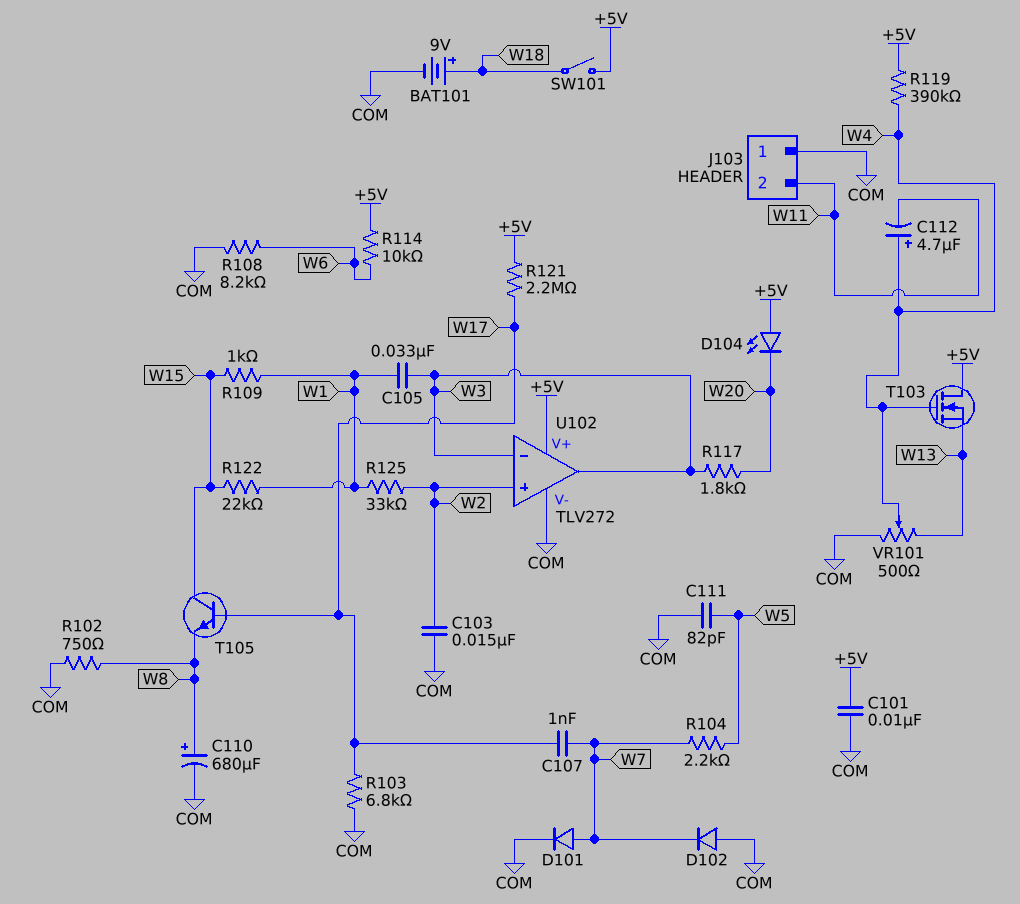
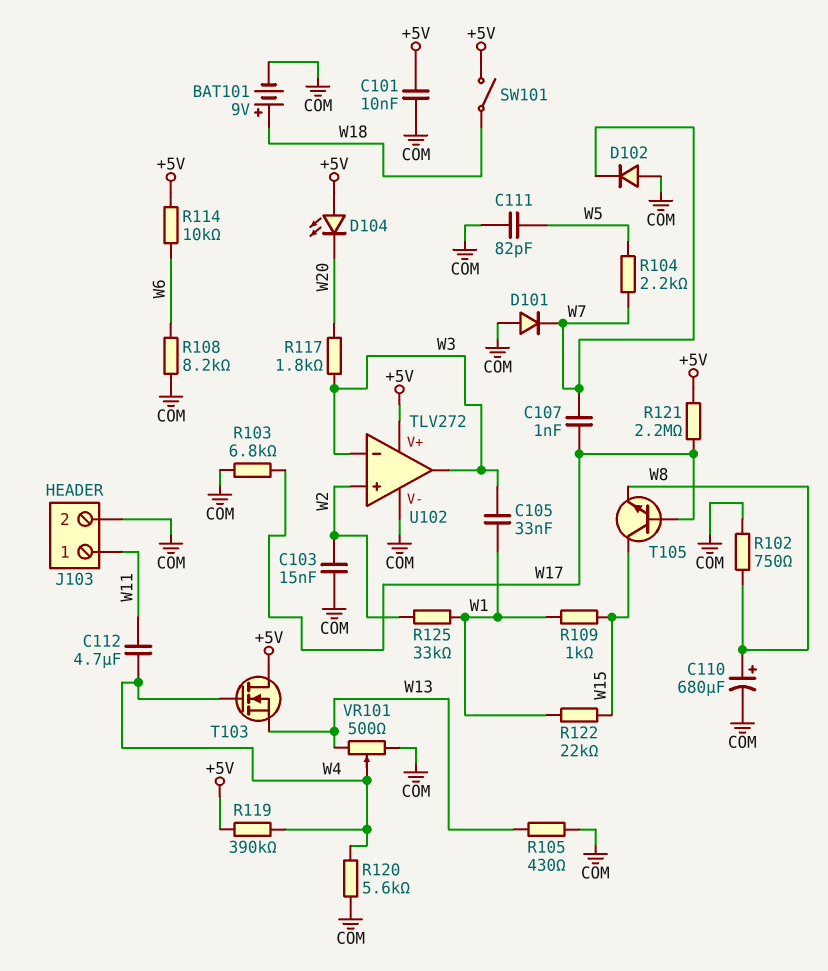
C112: 4.7uF (plus W4, minus W11) -> 4.7uF (W4, W11)
D101: diode (A W7, K COM) -> diode (A COM, K W7)
J103 pin 1: COM -> W11
J103 pin 2: W11 -> COM
R105: none -> 430 (COM, W13)
R120: none -> 5.6k (COM, W4)

